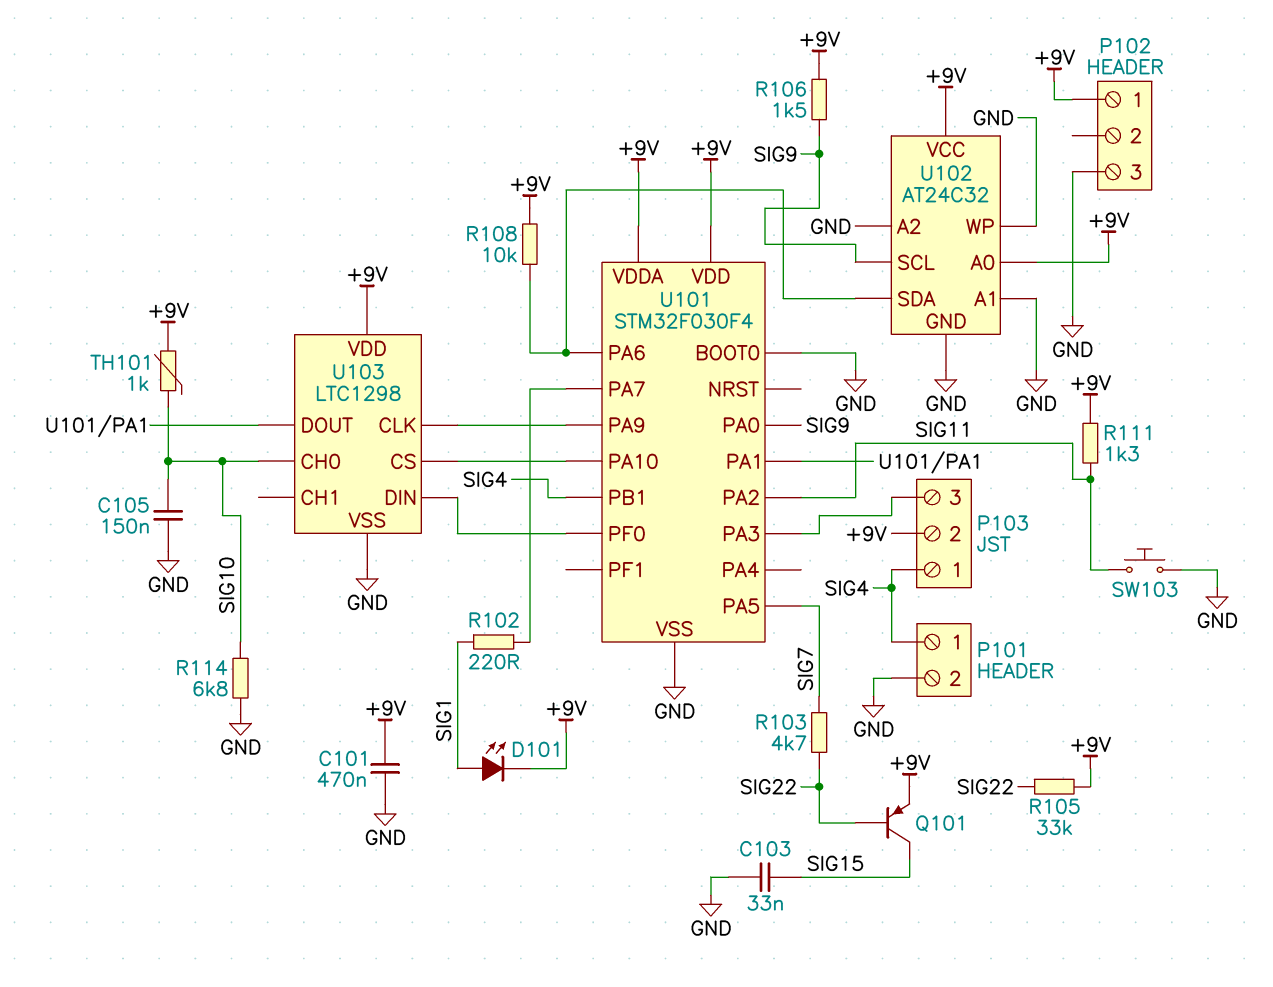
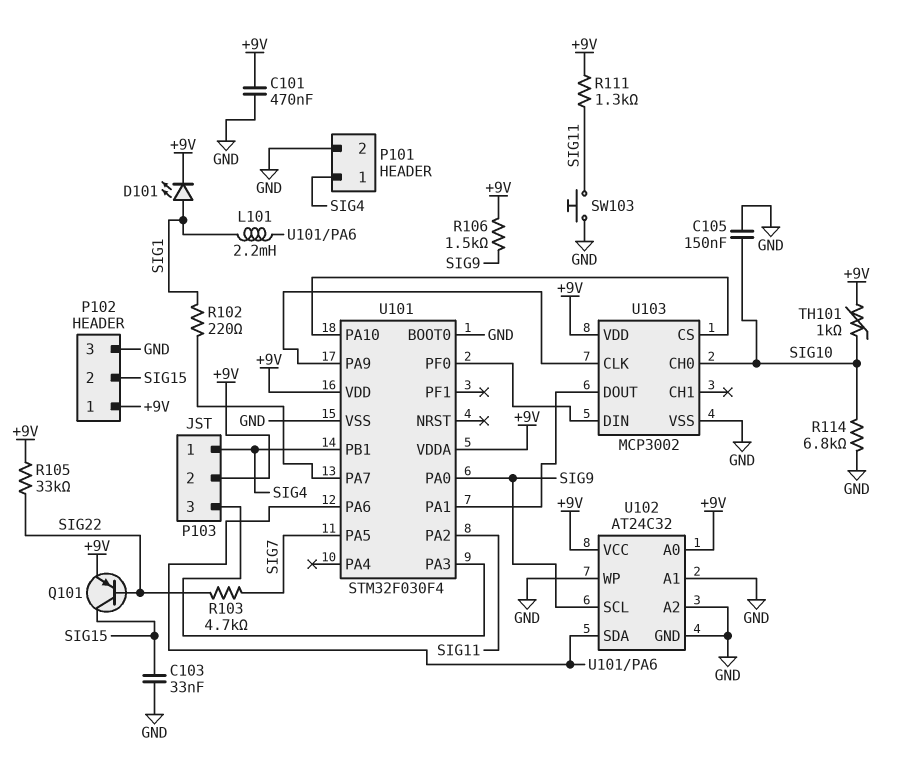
L101: none -> 2.2mH (SIG1, U101/PA6)
P102 pin 2: none -> SIG15
R108: 10k (+9V, U101/PA6) -> none
U103: LTC1298 -> MCP3002

